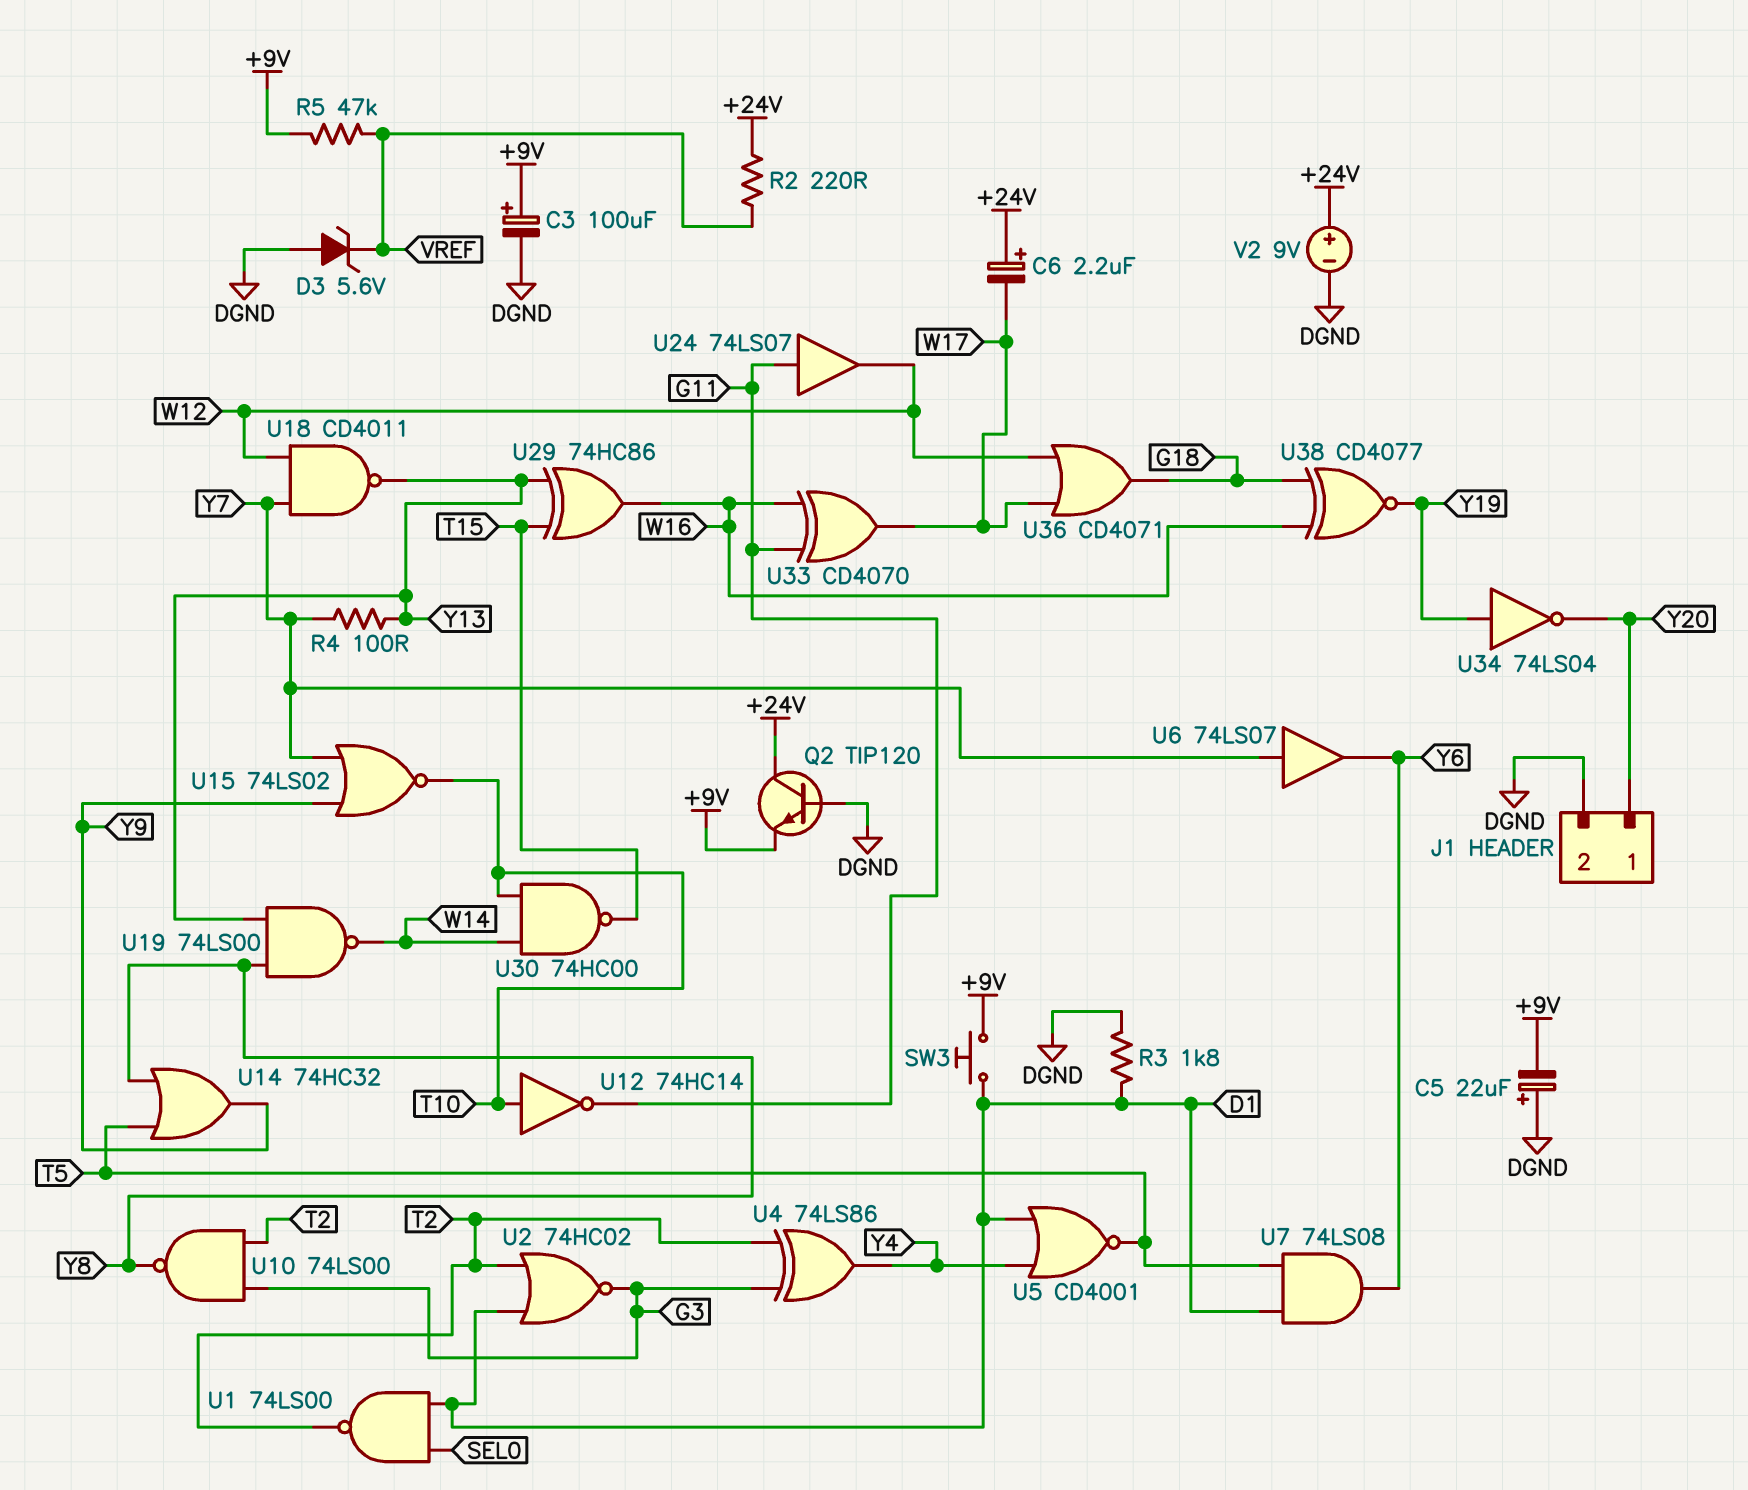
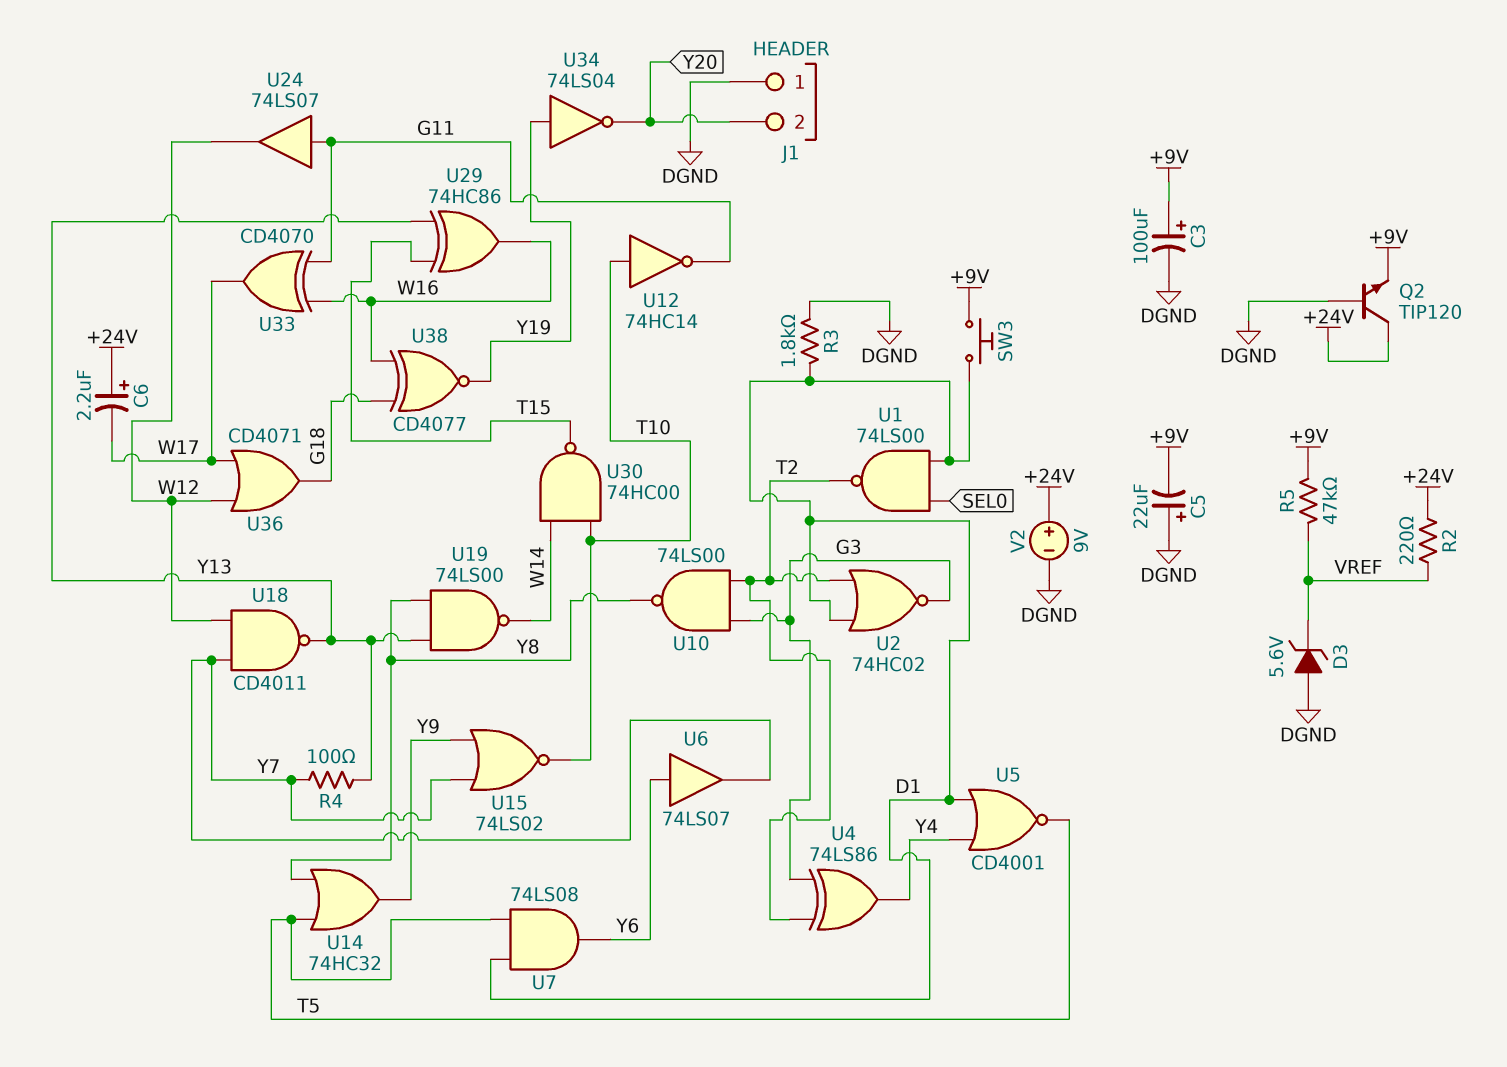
J1 pin 1: Y20 -> DGND
J1 pin 2: DGND -> Y20
U6: buffer 74LS07 (in Y7, out Y6) -> buffer 74LS07 (in Y6, out Y7)

